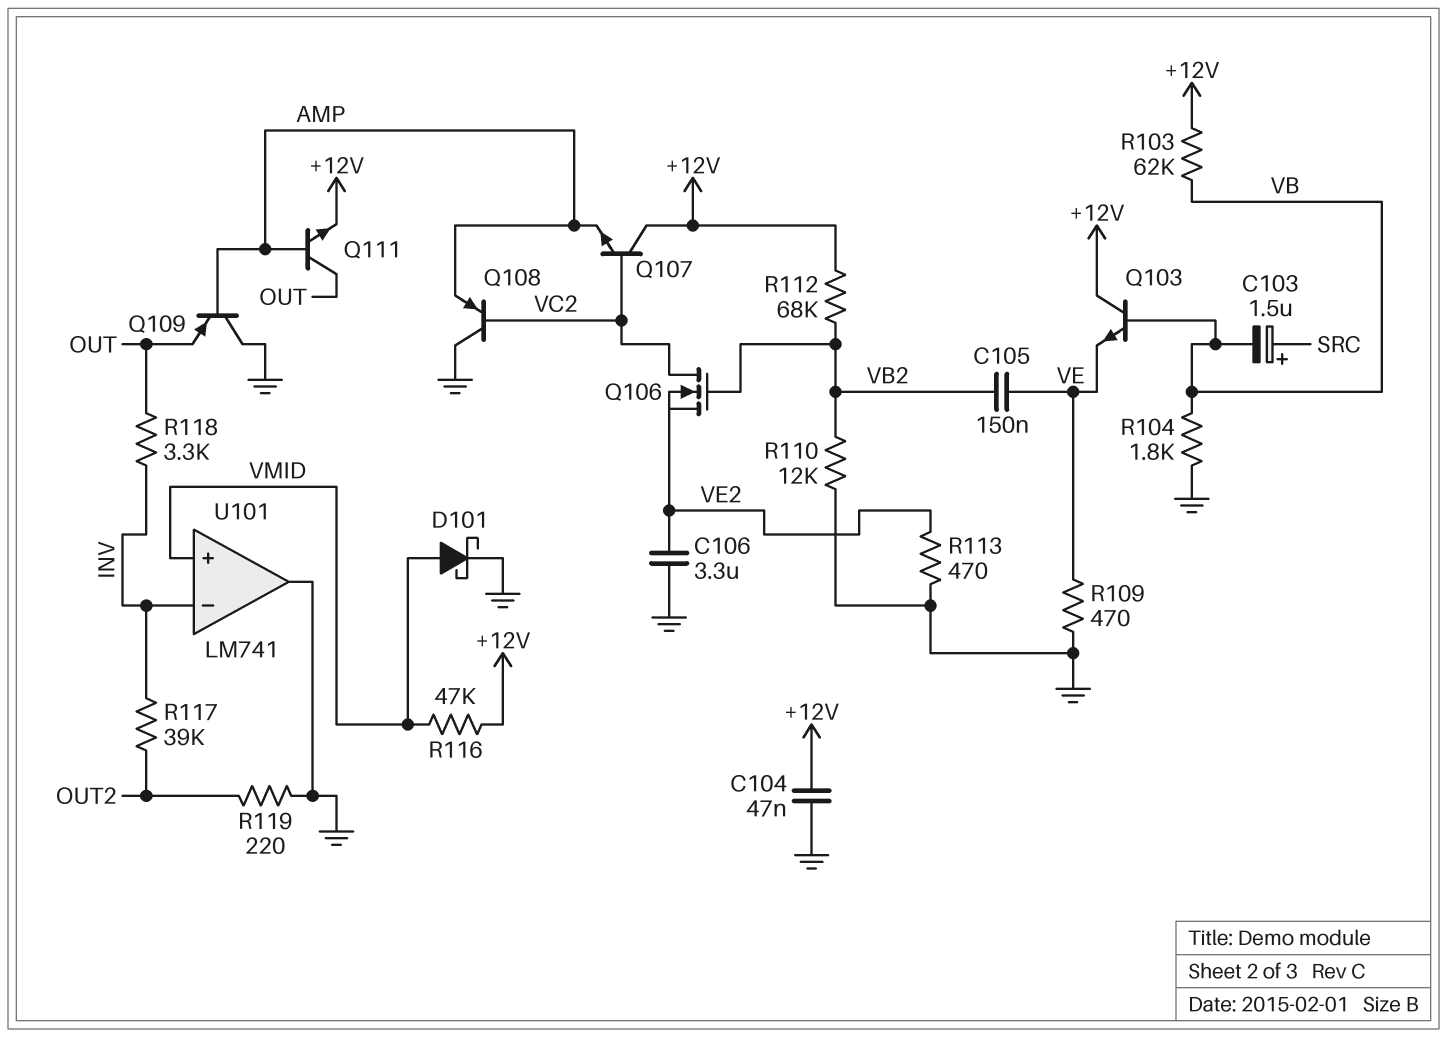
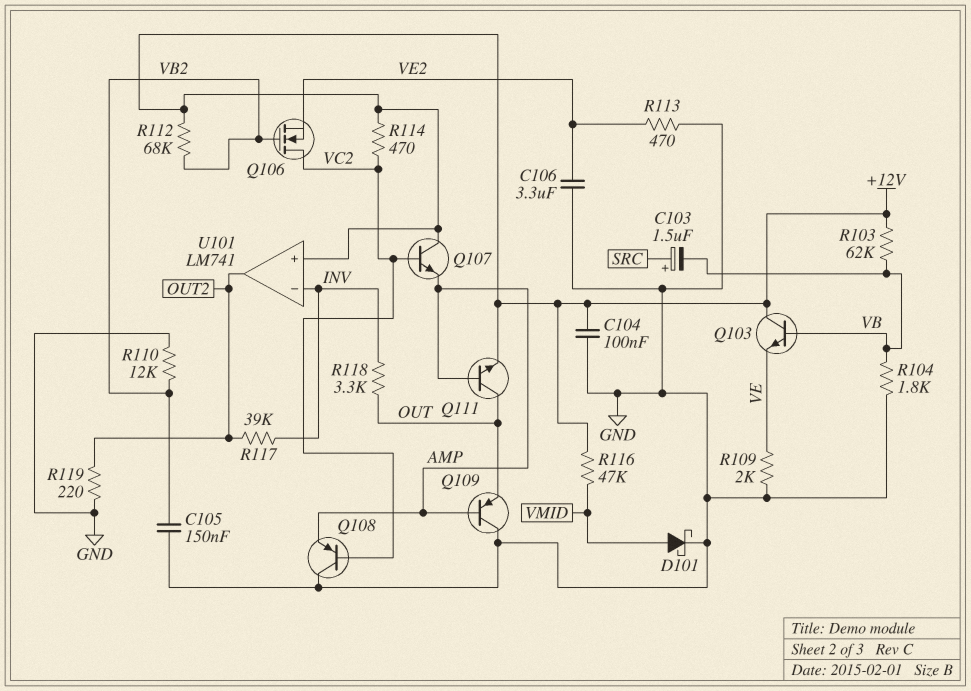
C104: 47nF (+12V, GND) -> 100nF (+12V, GND)
C105: 150nF (VB2, VE) -> 150nF (GND, VB2)
R109: 470 (GND, VE) -> 2k (GND, VE)
R114: none -> 470 (+12V, VC2)
U101 pin in+: VMID -> +12V
U101 pin out: GND -> OUT2

